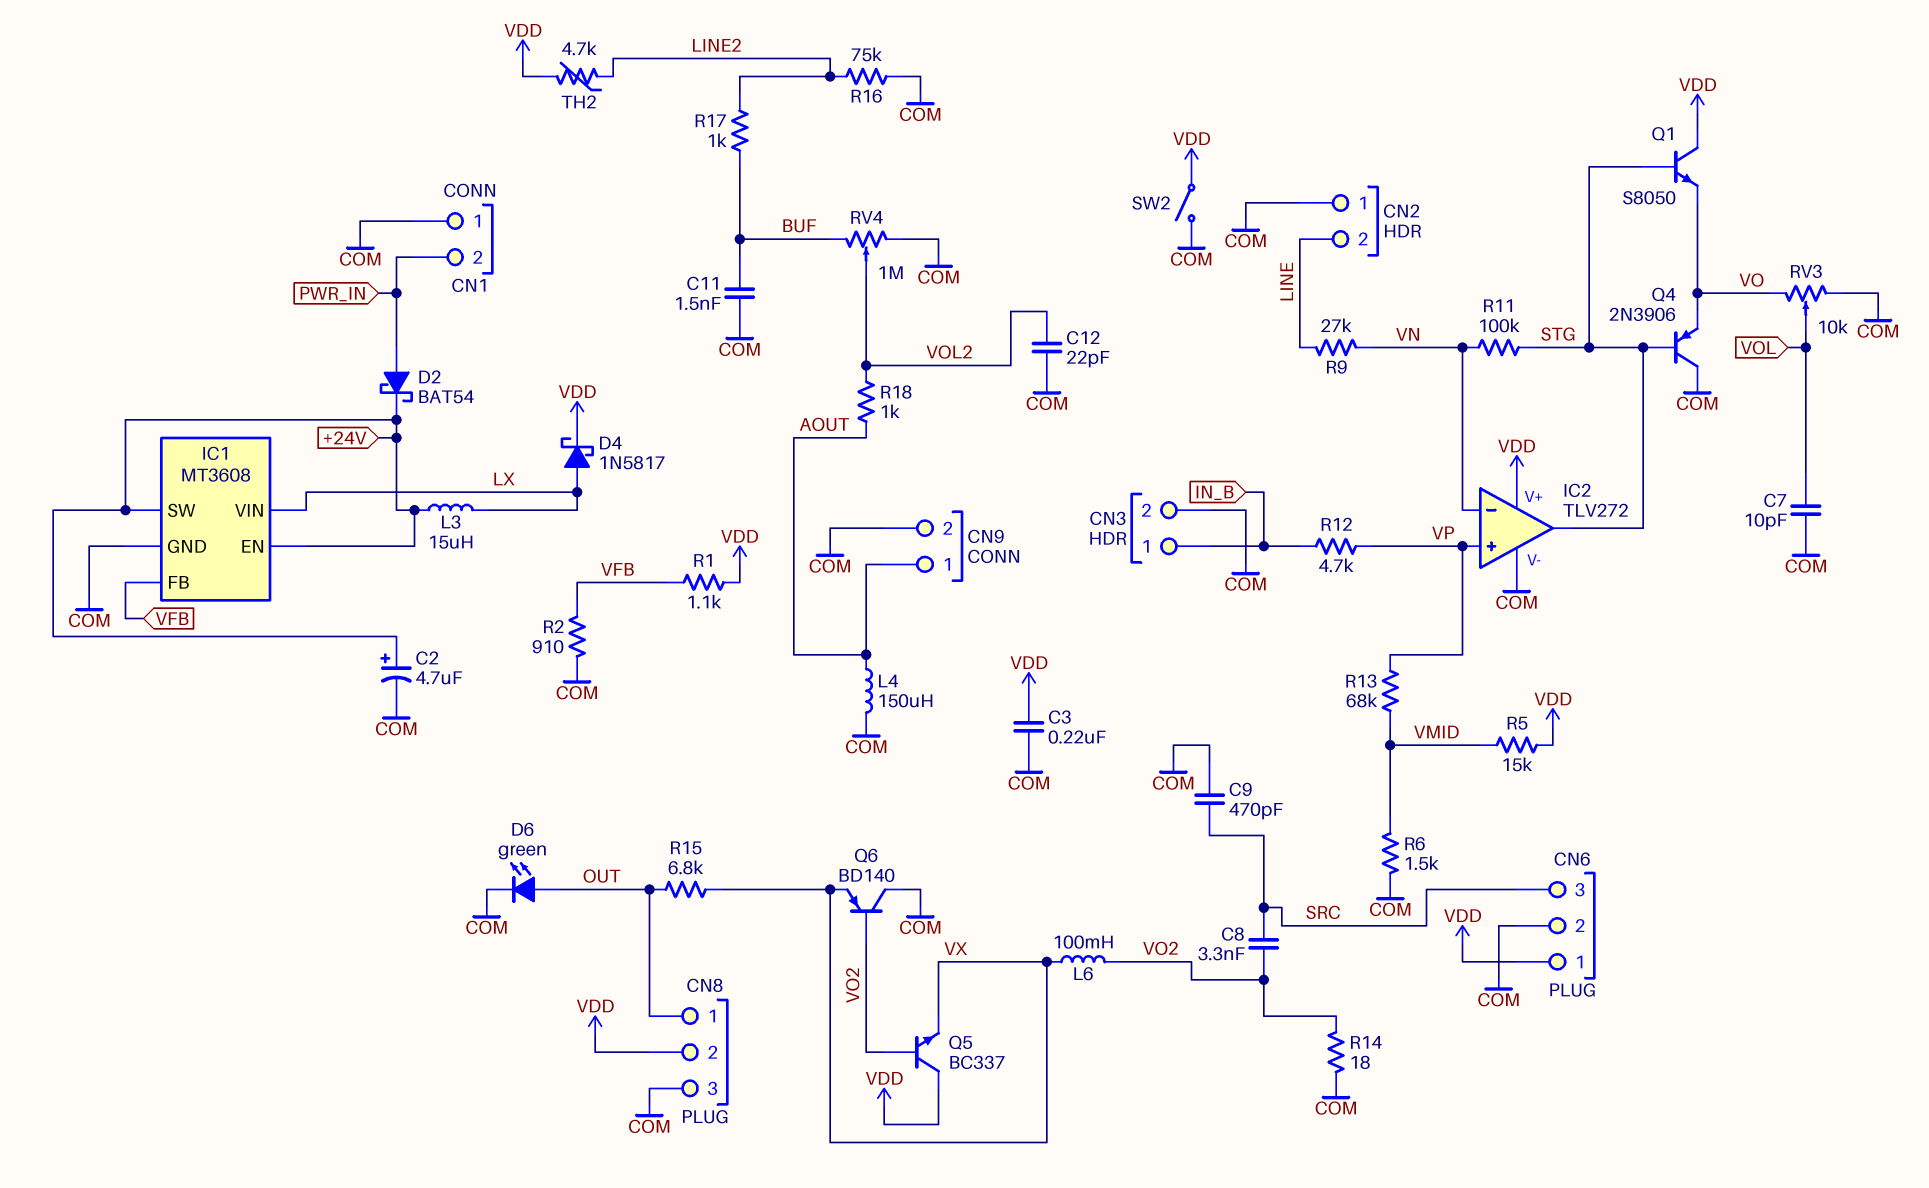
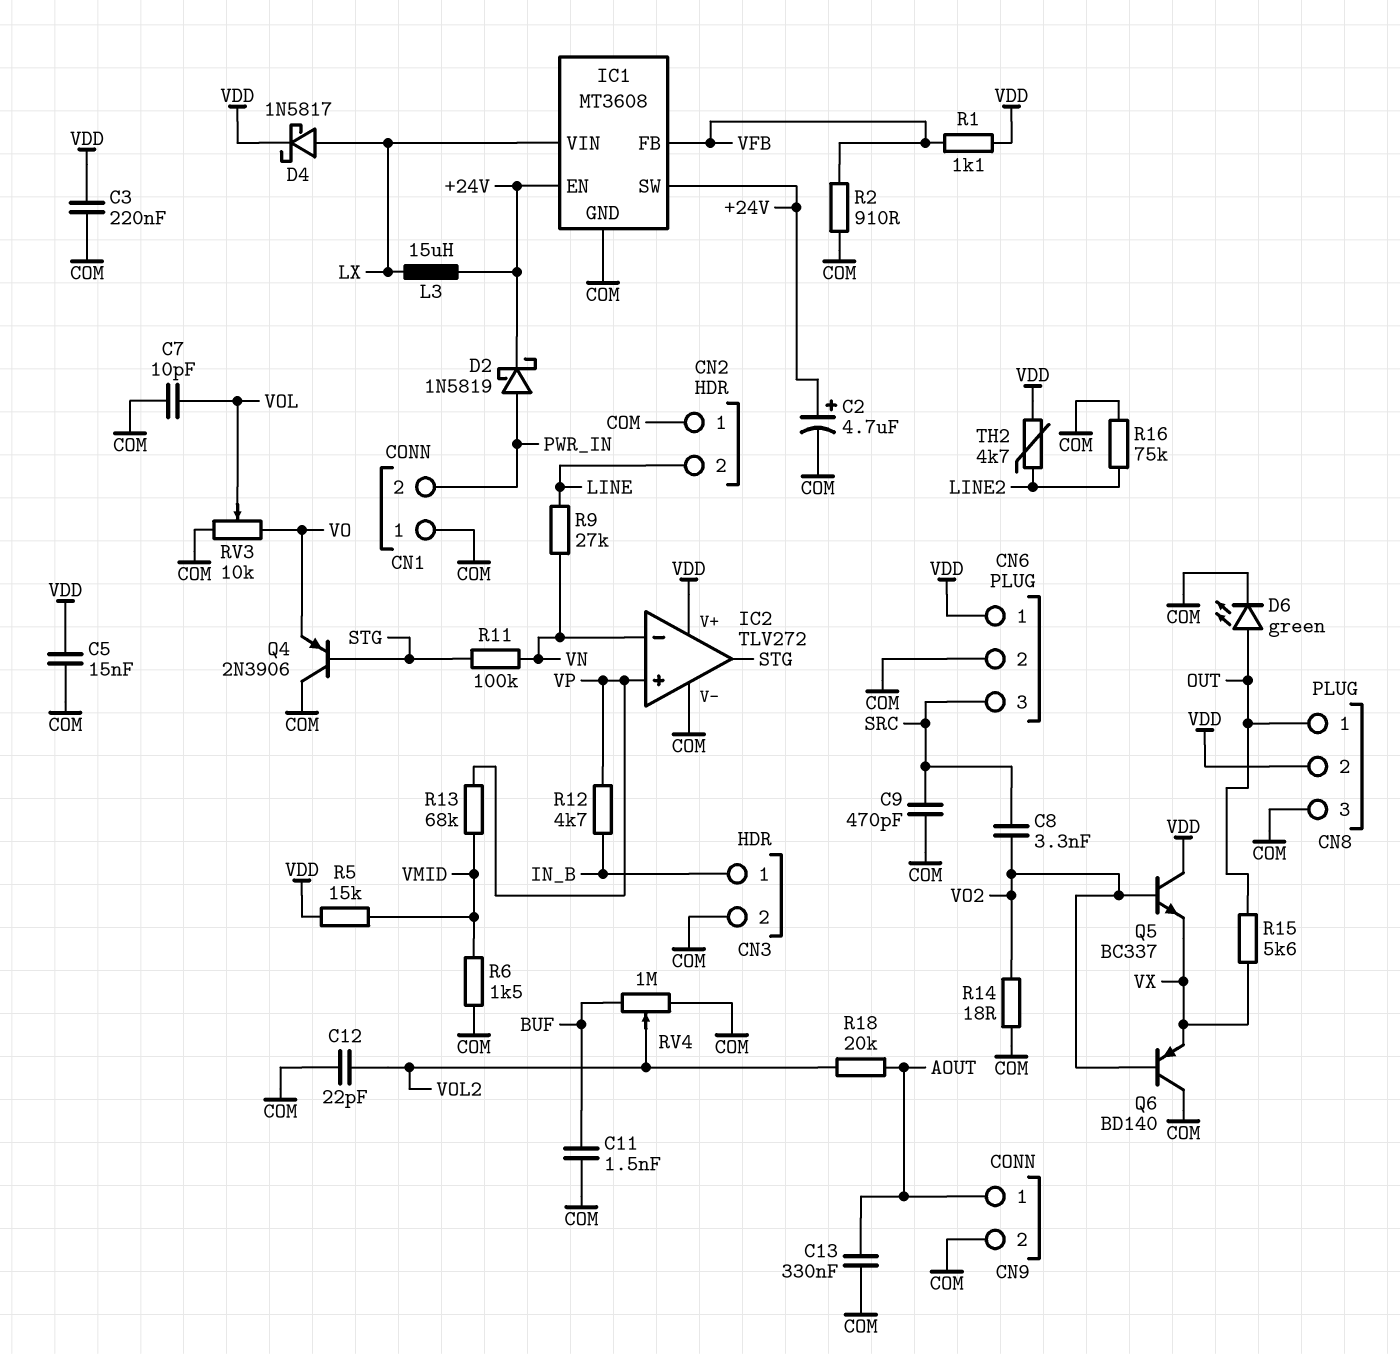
C5: none -> 15nF (COM, VDD)
C13: none -> 330nF (AOUT, COM)
D2: schottky BAT54 (A PWR_IN, K +24V) -> schottky 1N5819 (A PWR_IN, K +24V)
L4: 150uH (AOUT, COM) -> none
L6: 100mH (VO2, VX) -> none
Q1: NPN S8050 (B STG, C VDD, E VO) -> none
R15: 6.8k (OUT, VX) -> 5.6k (OUT, VX)
R17: 1k (BUF, LINE2) -> none
R18: 1k (AOUT, VOL2) -> 20k (AOUT, VOL2)
SW2: switch (COM, VDD) -> none

